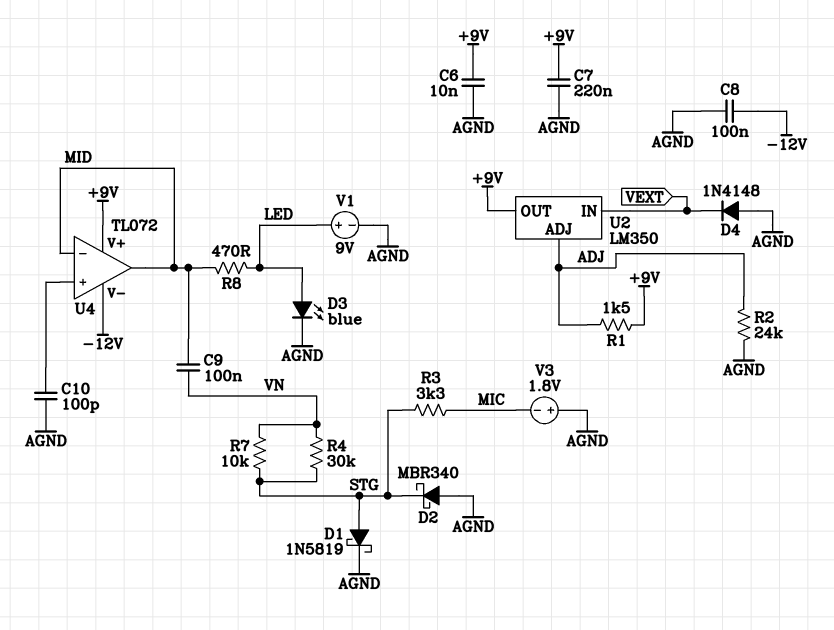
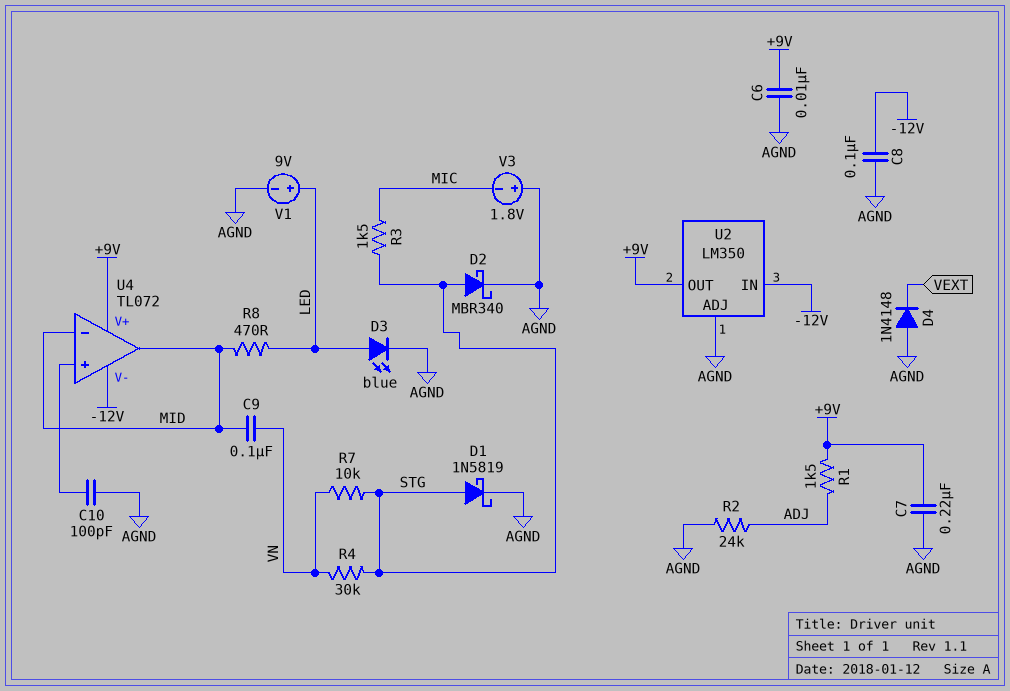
D2: schottky MBR340 (A AGND, K STG) -> schottky MBR340 (A STG, K AGND)
R3: 3.3k (MIC, STG) -> 1.5k (MIC, STG)
U2 pin ADJ: ADJ -> AGND
U2 pin IN: VEXT -> -12V

